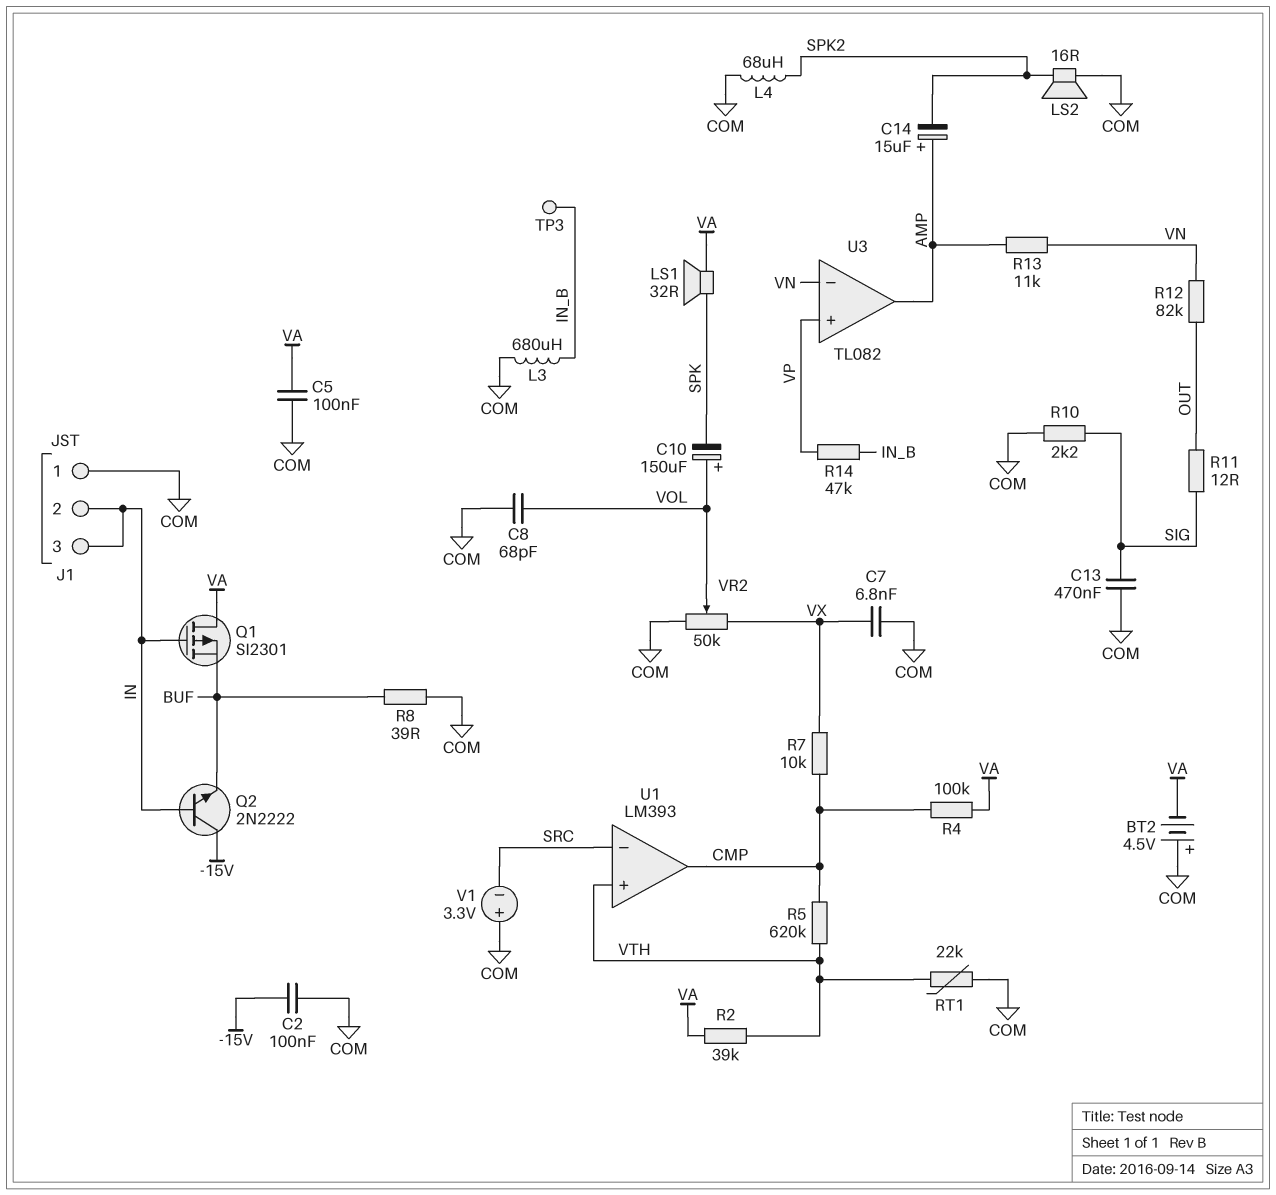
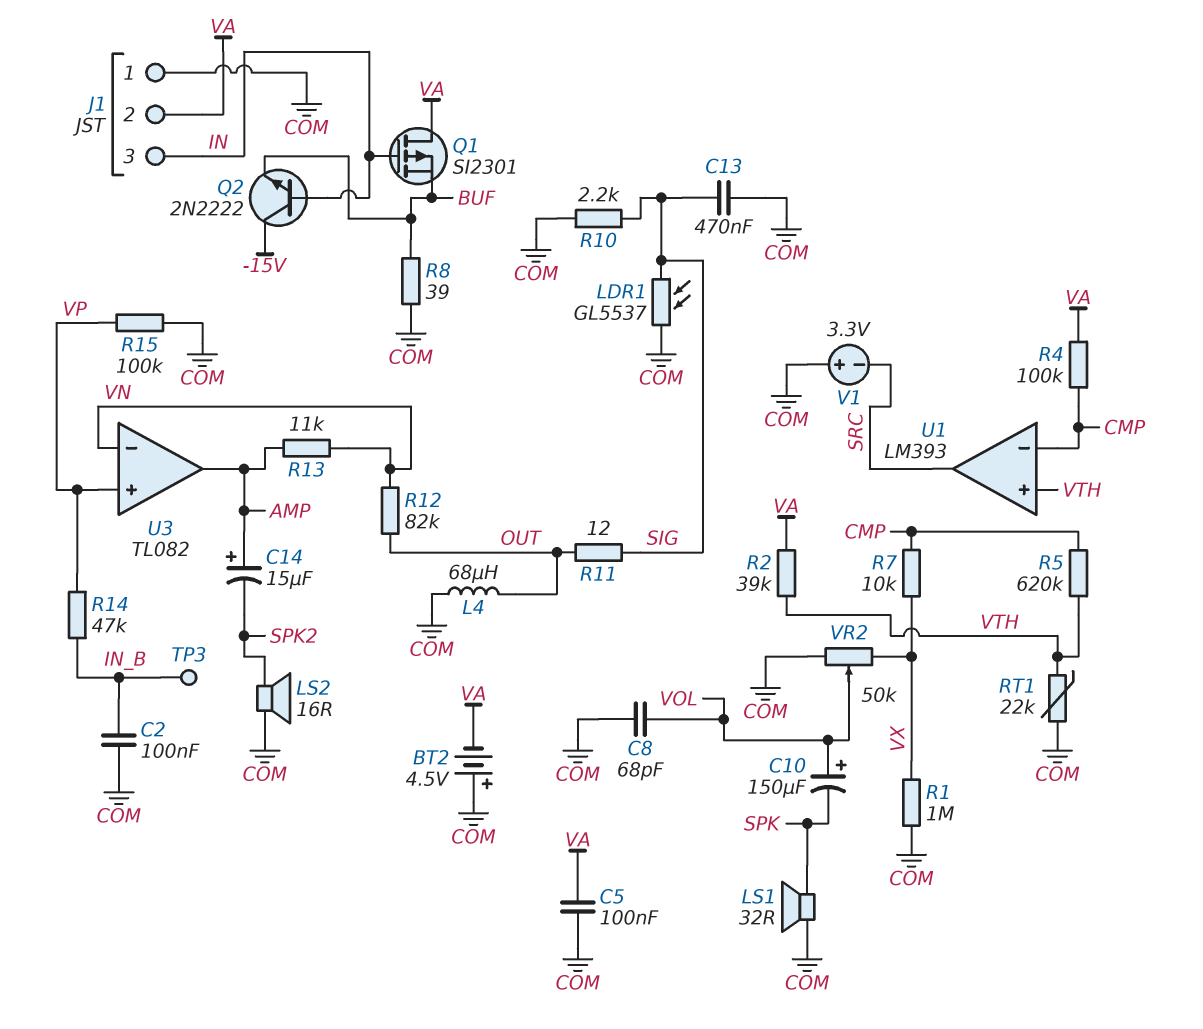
C2: 100nF (-15V, COM) -> 100nF (COM, IN_B)
C7: 6.8nF (COM, VX) -> none
J1 pin 2: IN -> VA
L3: 680uH (COM, IN_B) -> none
L4: 68uH (COM, SPK2) -> 68uH (COM, OUT)
LDR1: none -> GL5537 (COM, SIG)
LS1: speaker 32R (SPK, VA) -> speaker 32R (COM, SPK)
R1: none -> 1M (COM, VX)
R15: none -> 100k (COM, VP)
U1 pin in-: SRC -> CMP
U1 pin out: CMP -> SRC

